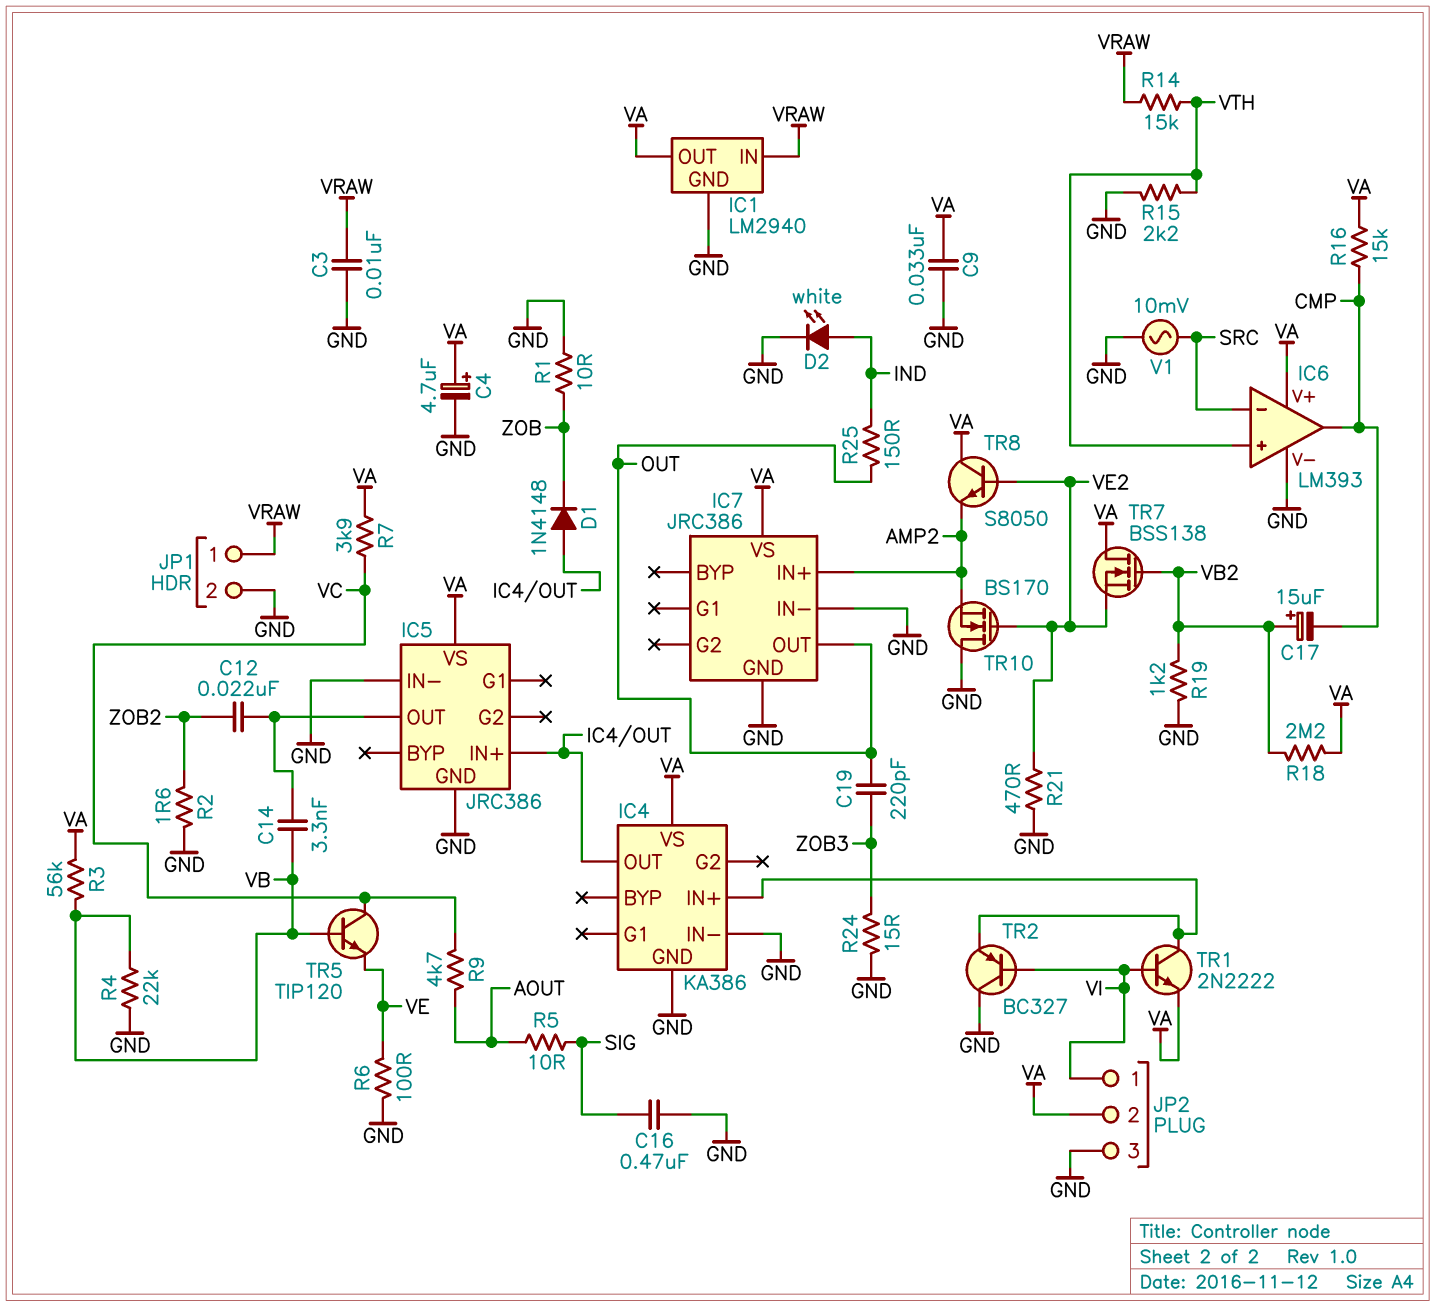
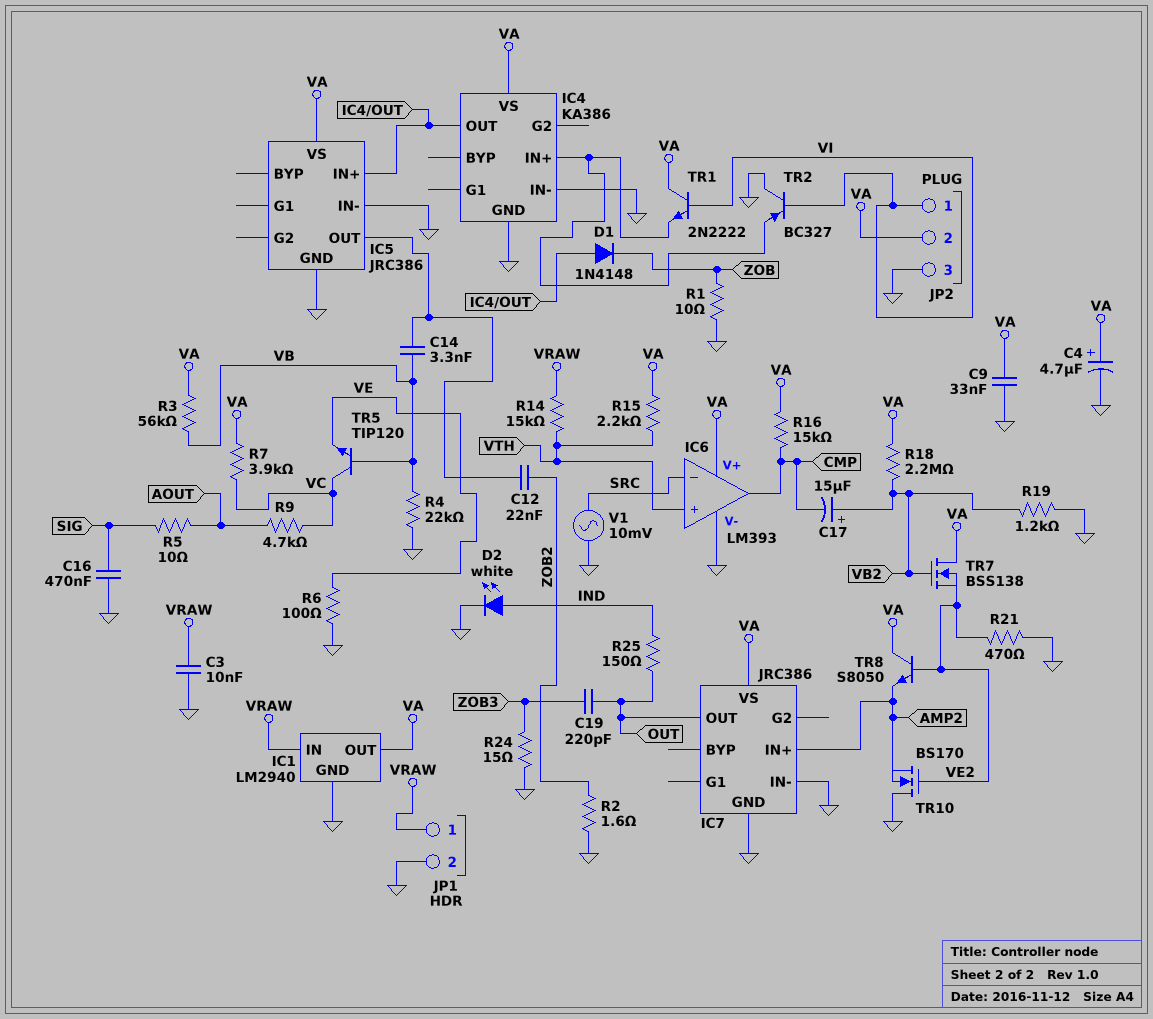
R15: 2.2k (GND, VTH) -> 2.2k (VA, VTH)
TR1: NPN 2N2222 (B VI, C IC4/IN+, E VA) -> NPN 2N2222 (B VI, C VA, E IC4/IN+)

